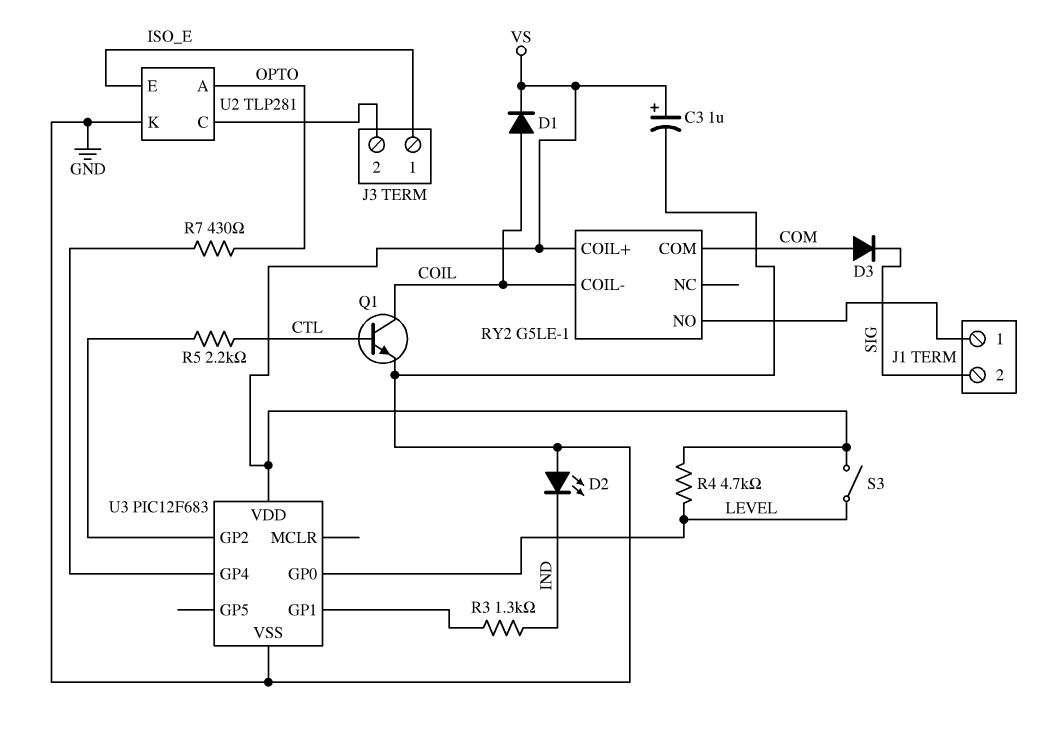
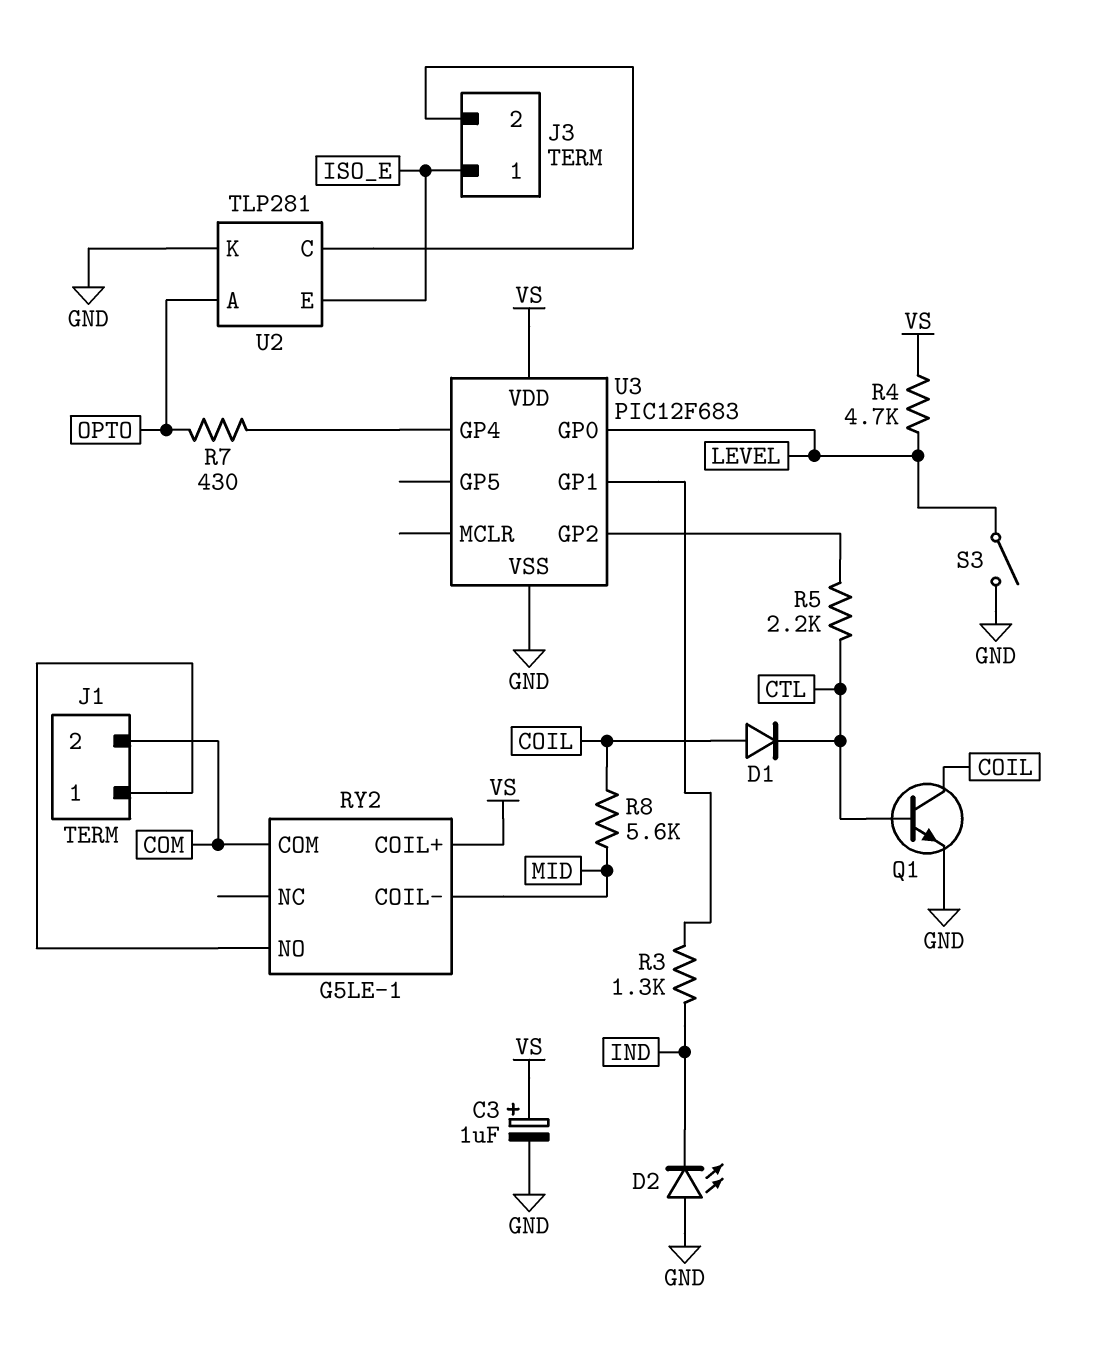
D1: diode (A COIL, K VS) -> diode (A COIL, K CTL)
D3: diode (A COM, K SIG) -> none
J1 pin 2: SIG -> COM
R8: none -> 5.6k (COIL, MID)
RY2 pin COIL-: COIL -> MID
S3: switch (LEVEL, VS) -> switch (GND, LEVEL)

